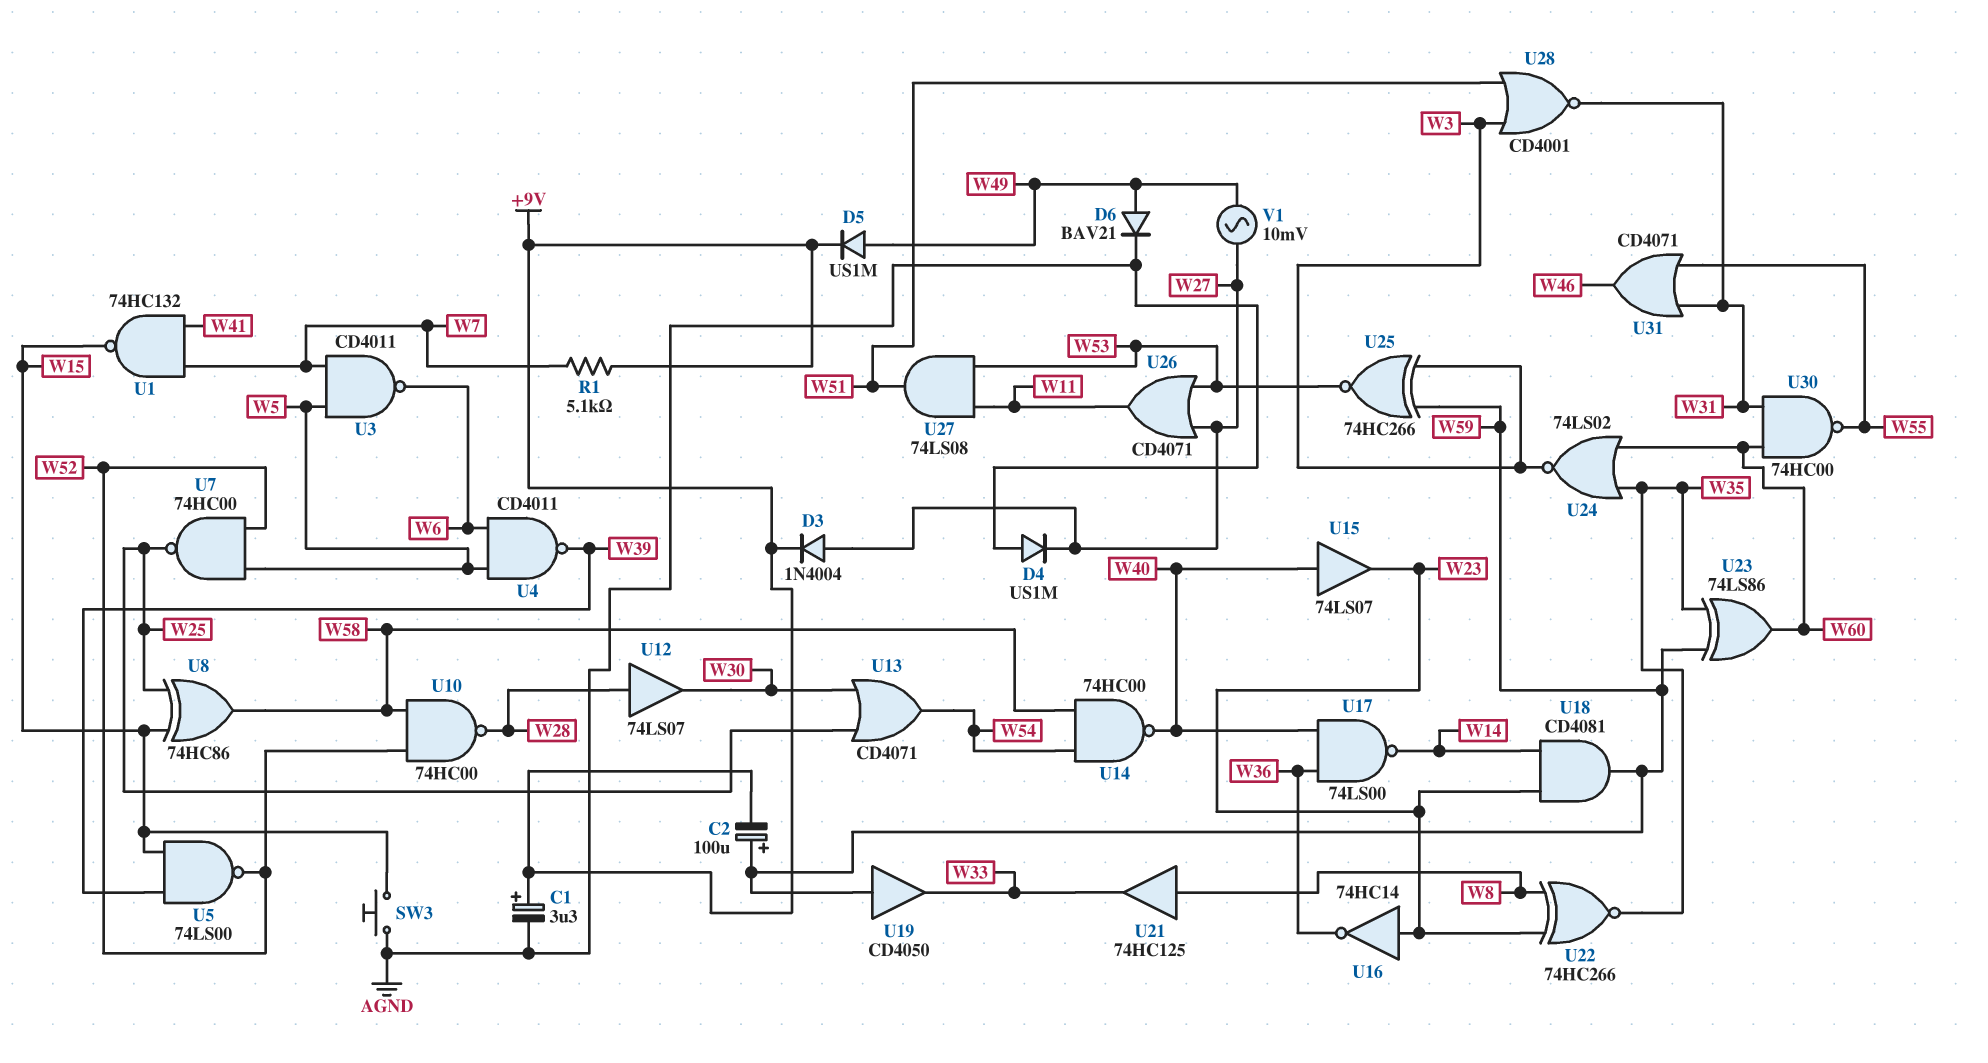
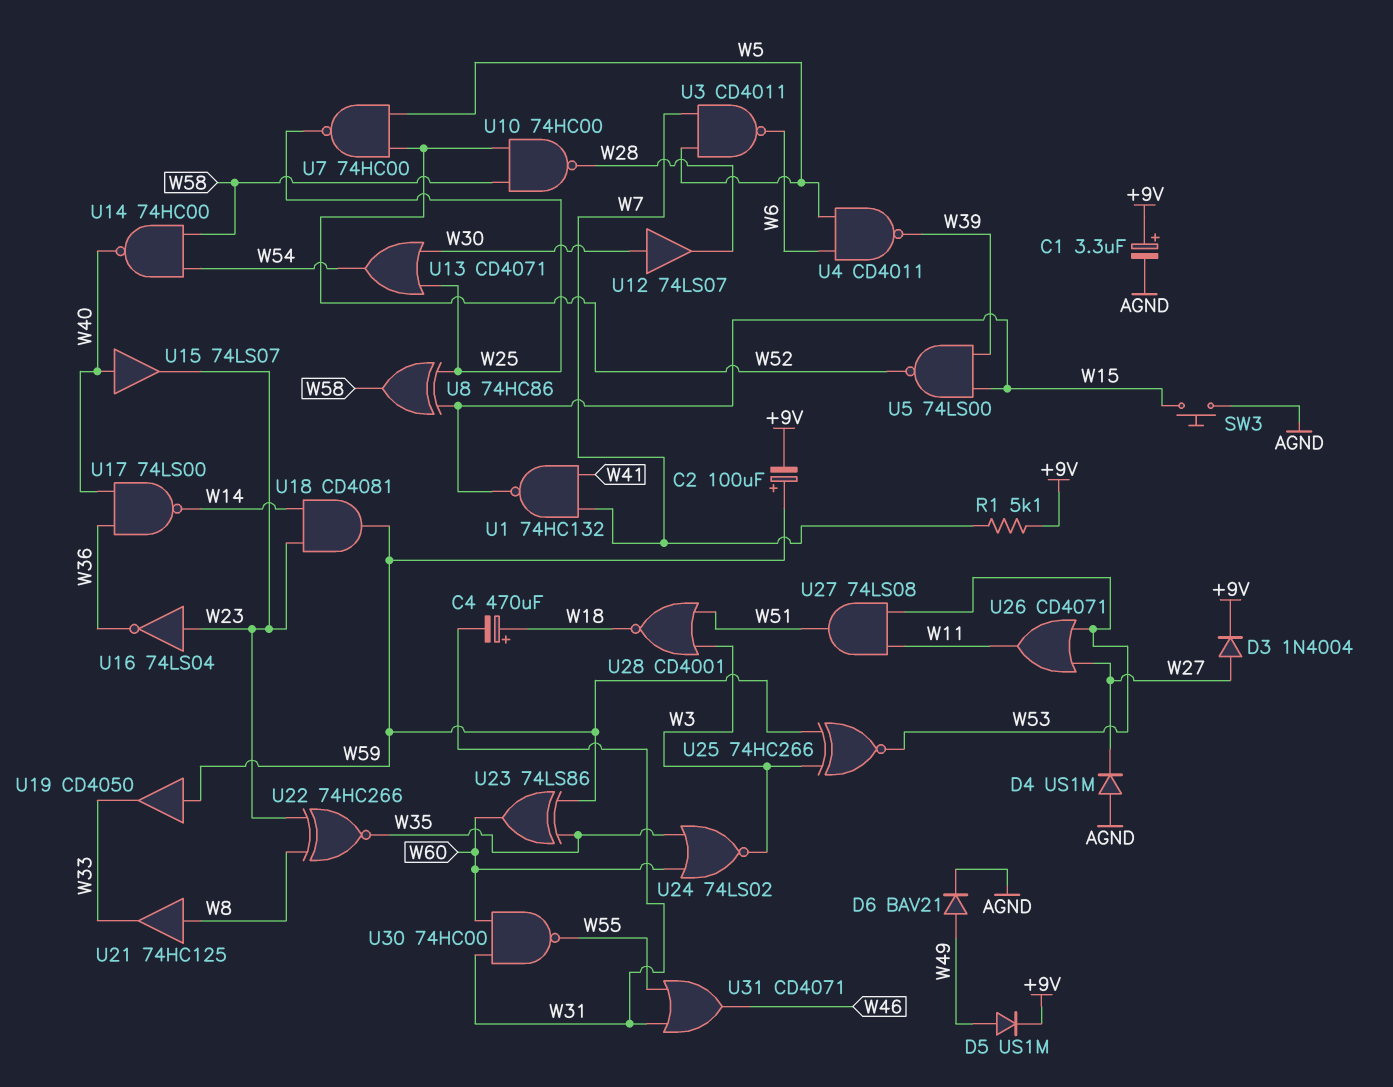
C4: none -> 470uF (plus W18, minus W31)
U12: buffer 74LS07 (in W28, out W30) -> buffer 74LS07 (in W30, out W28)
U16: NOT 74HC14 (in W23, out W36) -> NOT 74LS04 (in W23, out W36)
U28: NOR CD4001 (in W3, in W51, out W31) -> NOR CD4001 (in W3, in W51, out W18)
V1: AC 10mV (W27, W49) -> none

